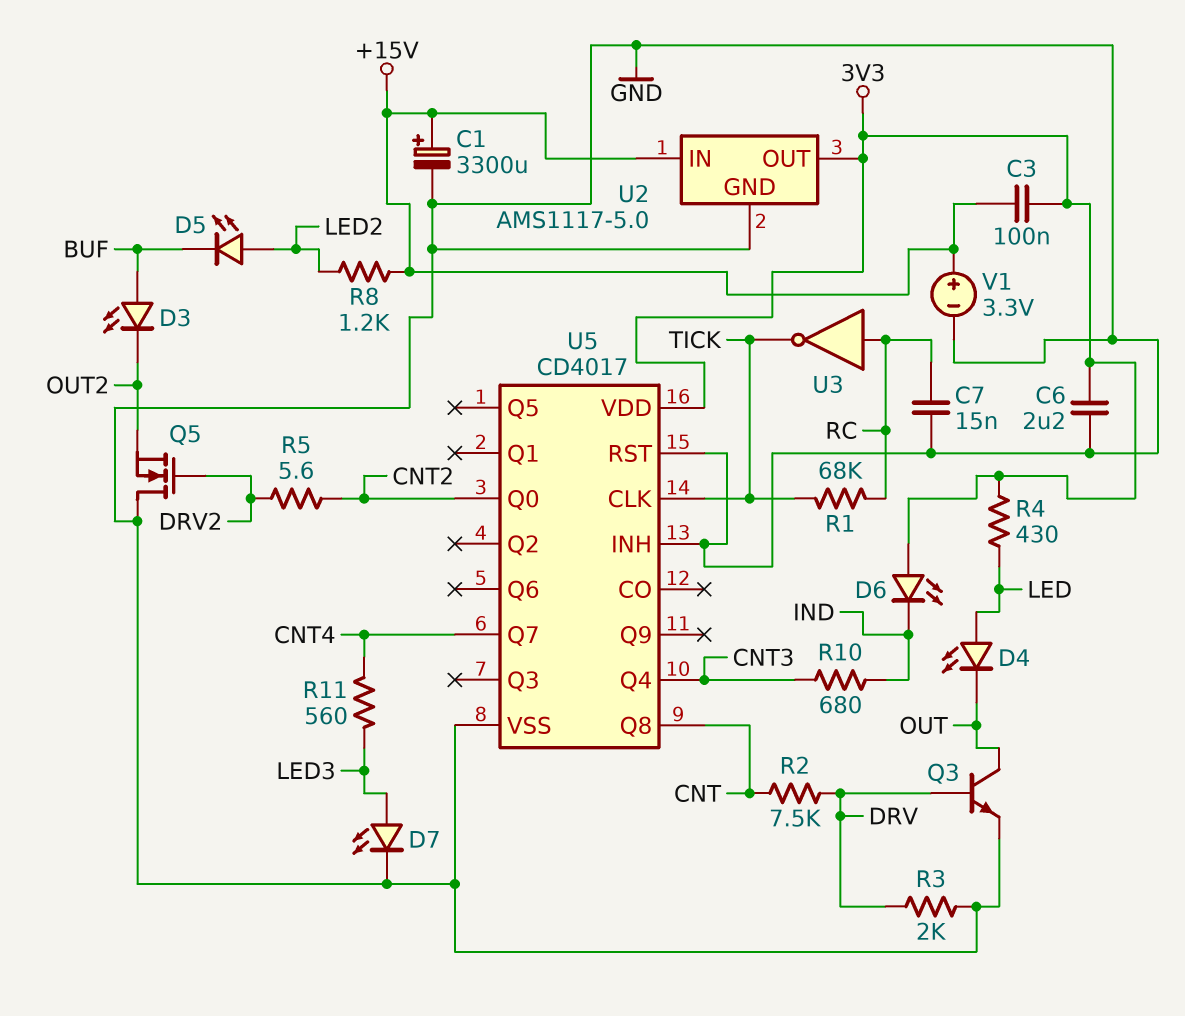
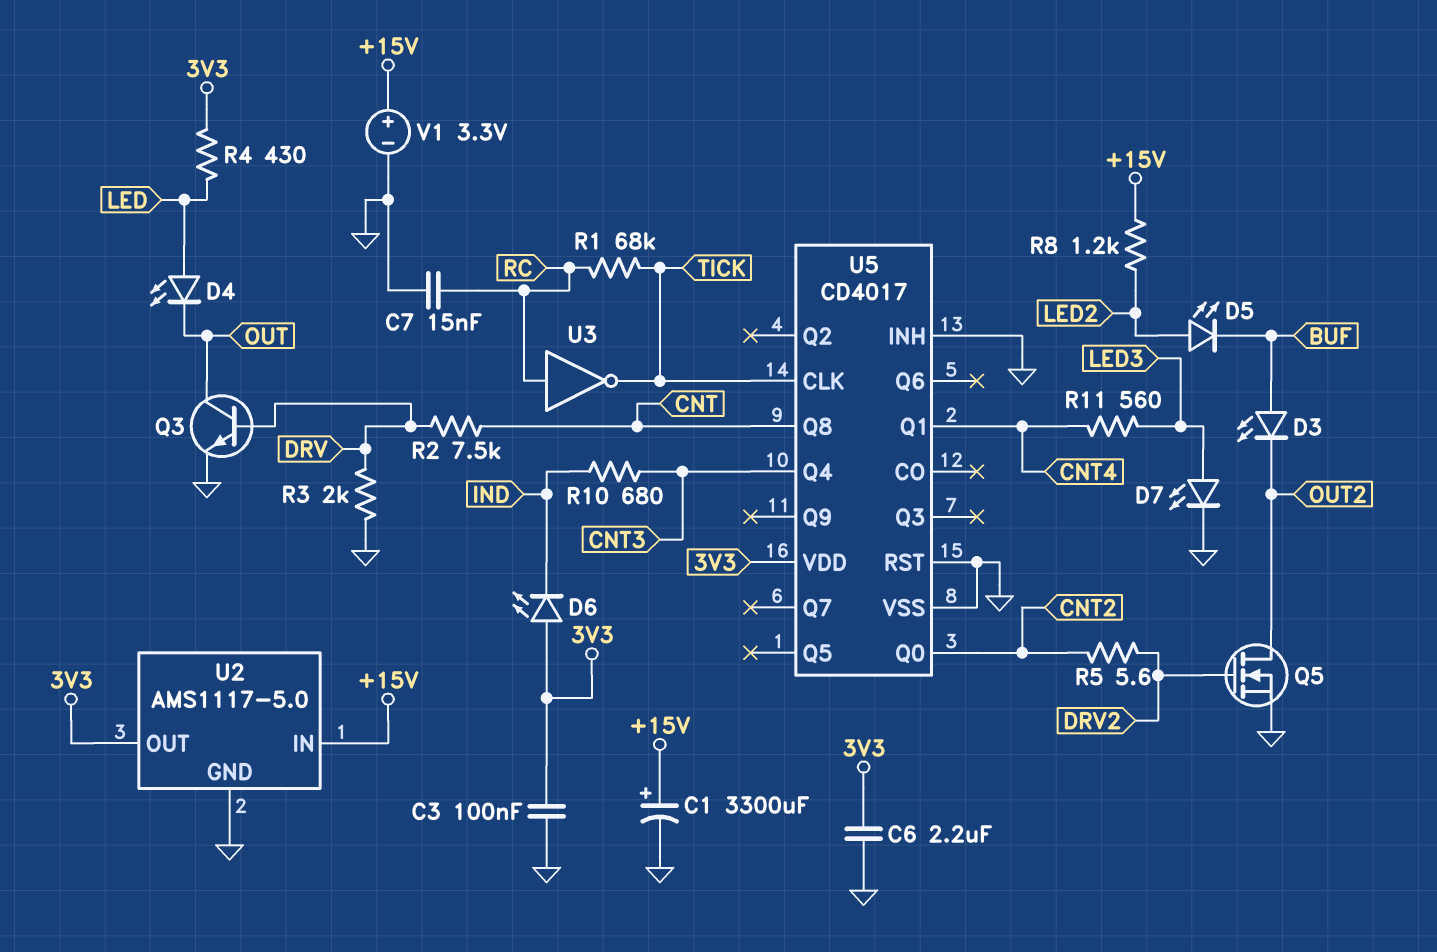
C3: 100nF (+15V, 3V3) -> 100nF (3V3, GND)
Q5: NMOS (G DRV2, D GND, S OUT2) -> NMOS (G DRV2, D OUT2, S GND)
U5 pin Q1: none -> CNT4
U5 pin Q7: CNT4 -> none

